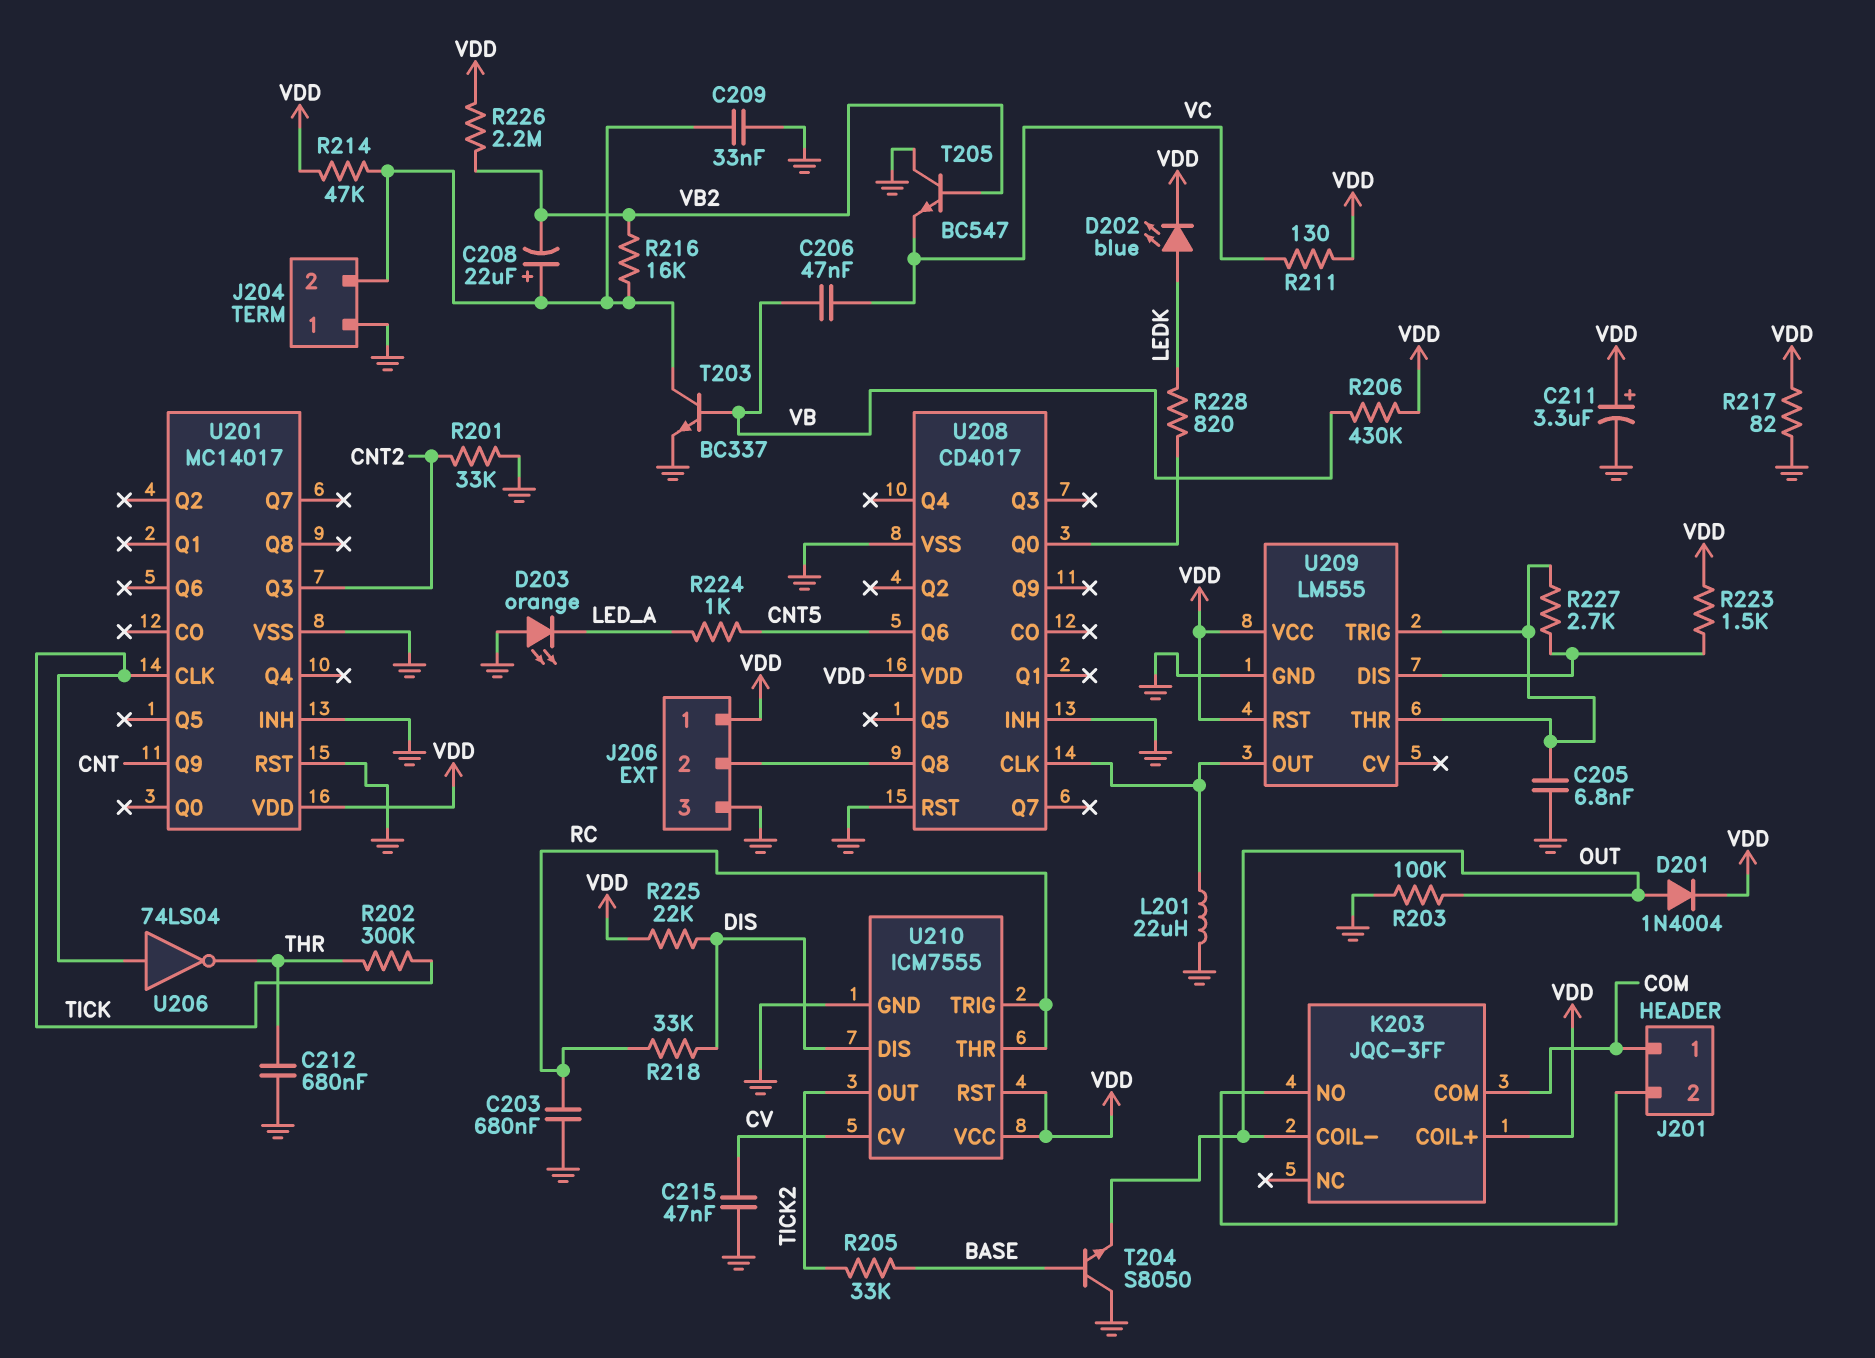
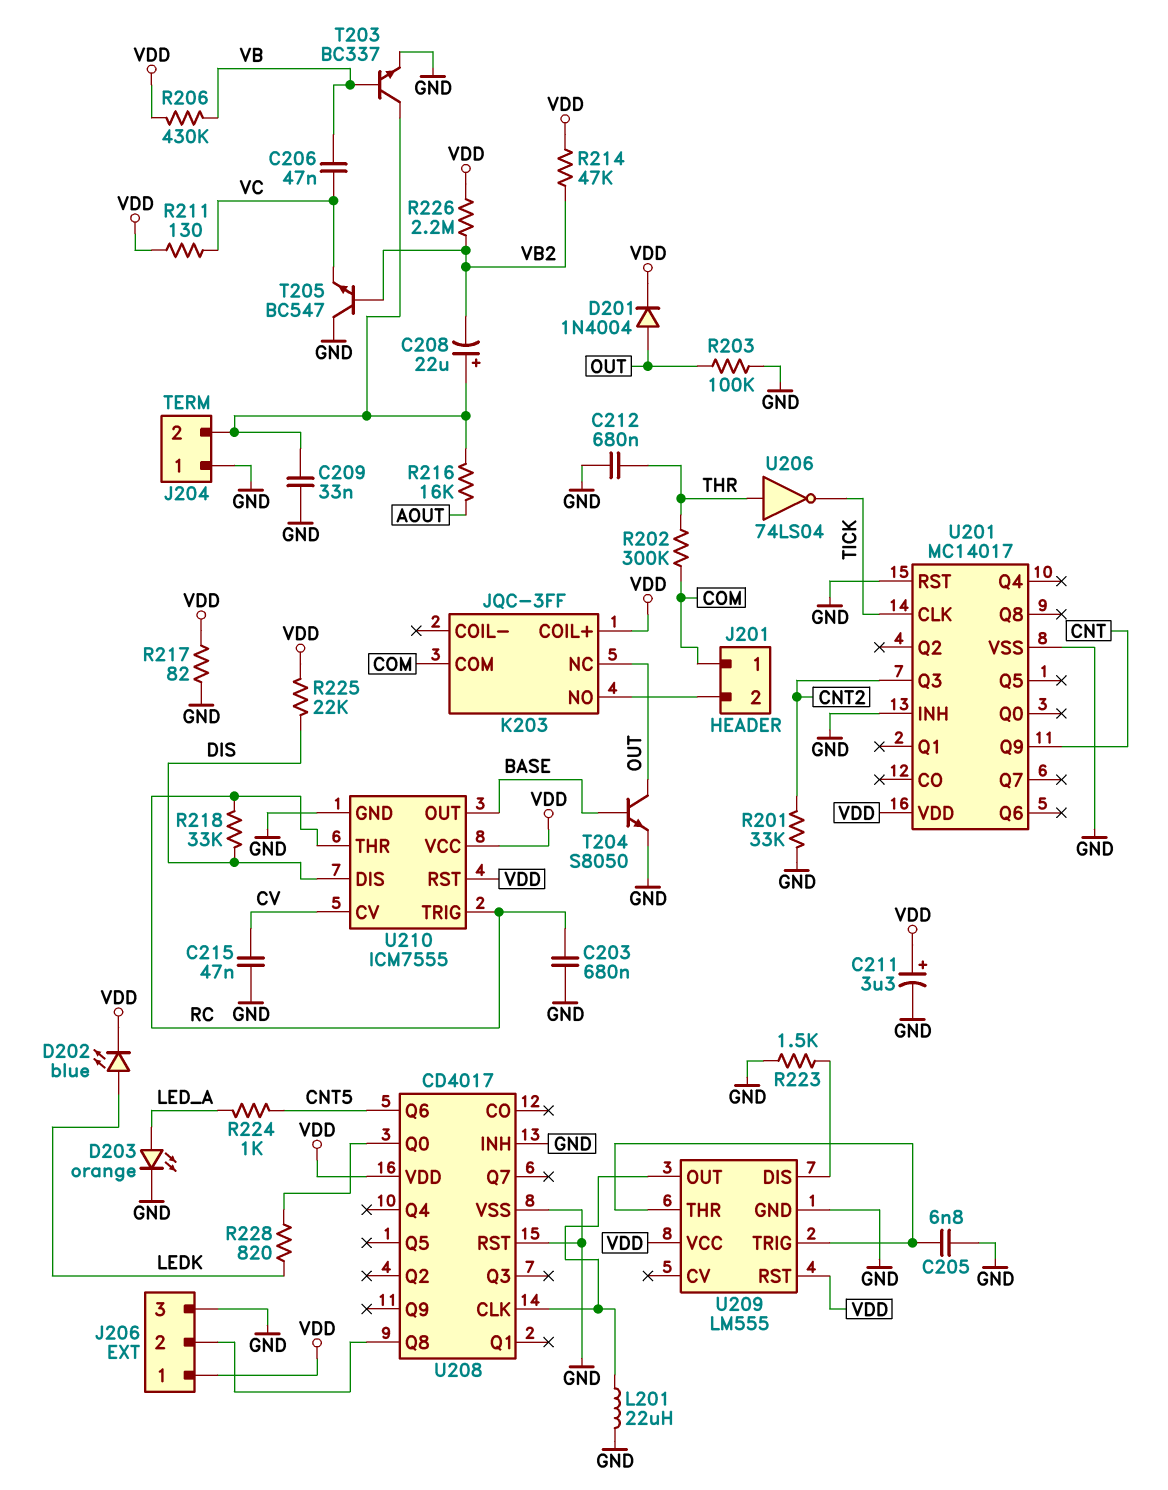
D203: LED orange (A GND, K LED_A) -> LED orange (A LED_A, K GND)
K203 pin COIL-: OUT -> none
K203 pin NC: none -> OUT
R202: 300k (THR, TICK) -> 300k (COM, THR)
R205: 33k (BASE, TICK2) -> none
R214: 47k (J204/2, VDD) -> 47k (VB2, VDD)
R216: 16k (J204/2, VB2) -> 16k (AOUT, J204/2)
R223: 1.5k (U209/DIS, VDD) -> 1.5k (GND, U209/DIS)
R227: 2.7k (U209/DIS, U209/THR) -> none
T204: NPN S8050 (B BASE, C GND, E OUT) -> NPN S8050 (B BASE, C OUT, E GND)
U206: NOT 74LS04 (in TICK, out THR) -> NOT 74LS04 (in THR, out TICK)
U210 pin OUT: TICK2 -> BASE

